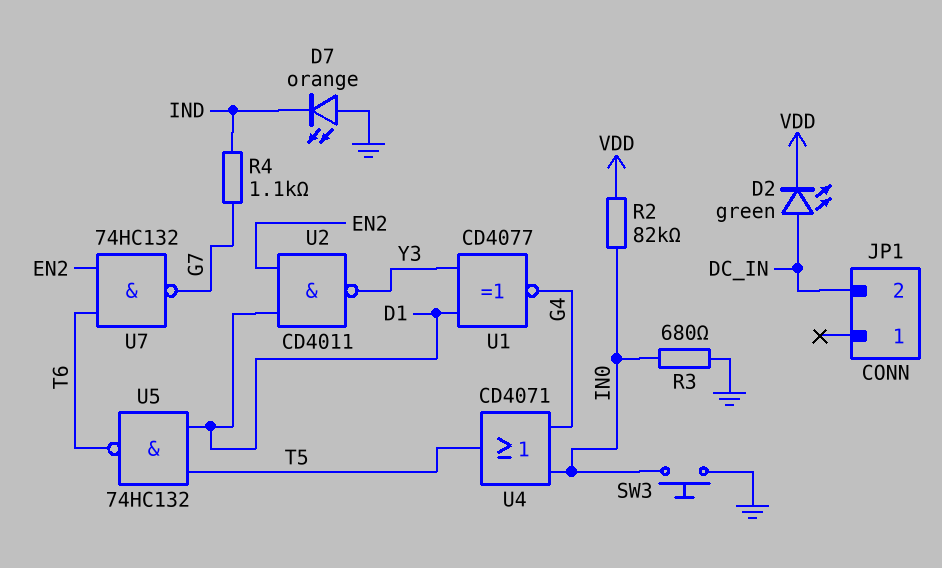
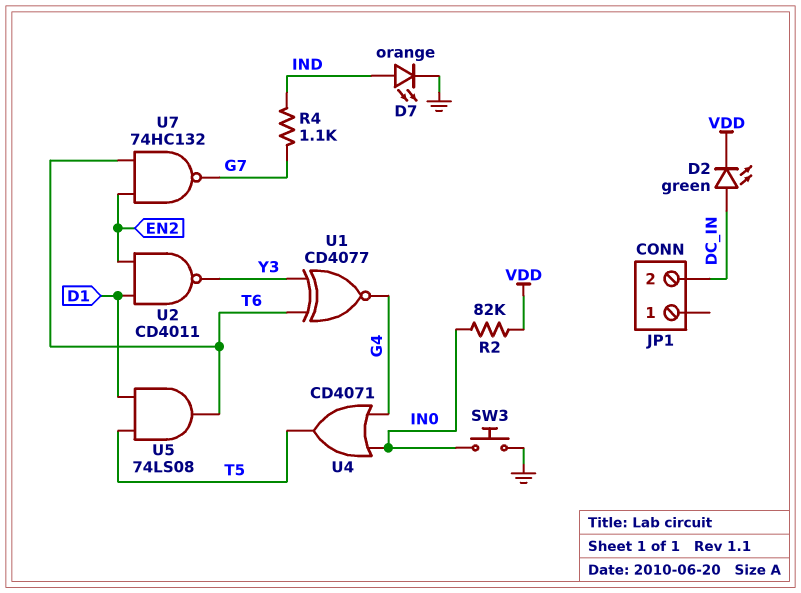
D7: LED orange (A GND, K IND) -> LED orange (A IND, K GND)
R3: 680 (GND, IN0) -> none
U1: XNOR CD4077 (in D1, in Y3, out G4) -> XNOR CD4077 (in T6, in Y3, out G4)
U5: NAND 74HC132 (in D1, in T5, out T6) -> AND 74LS08 (in D1, in T5, out T6)

